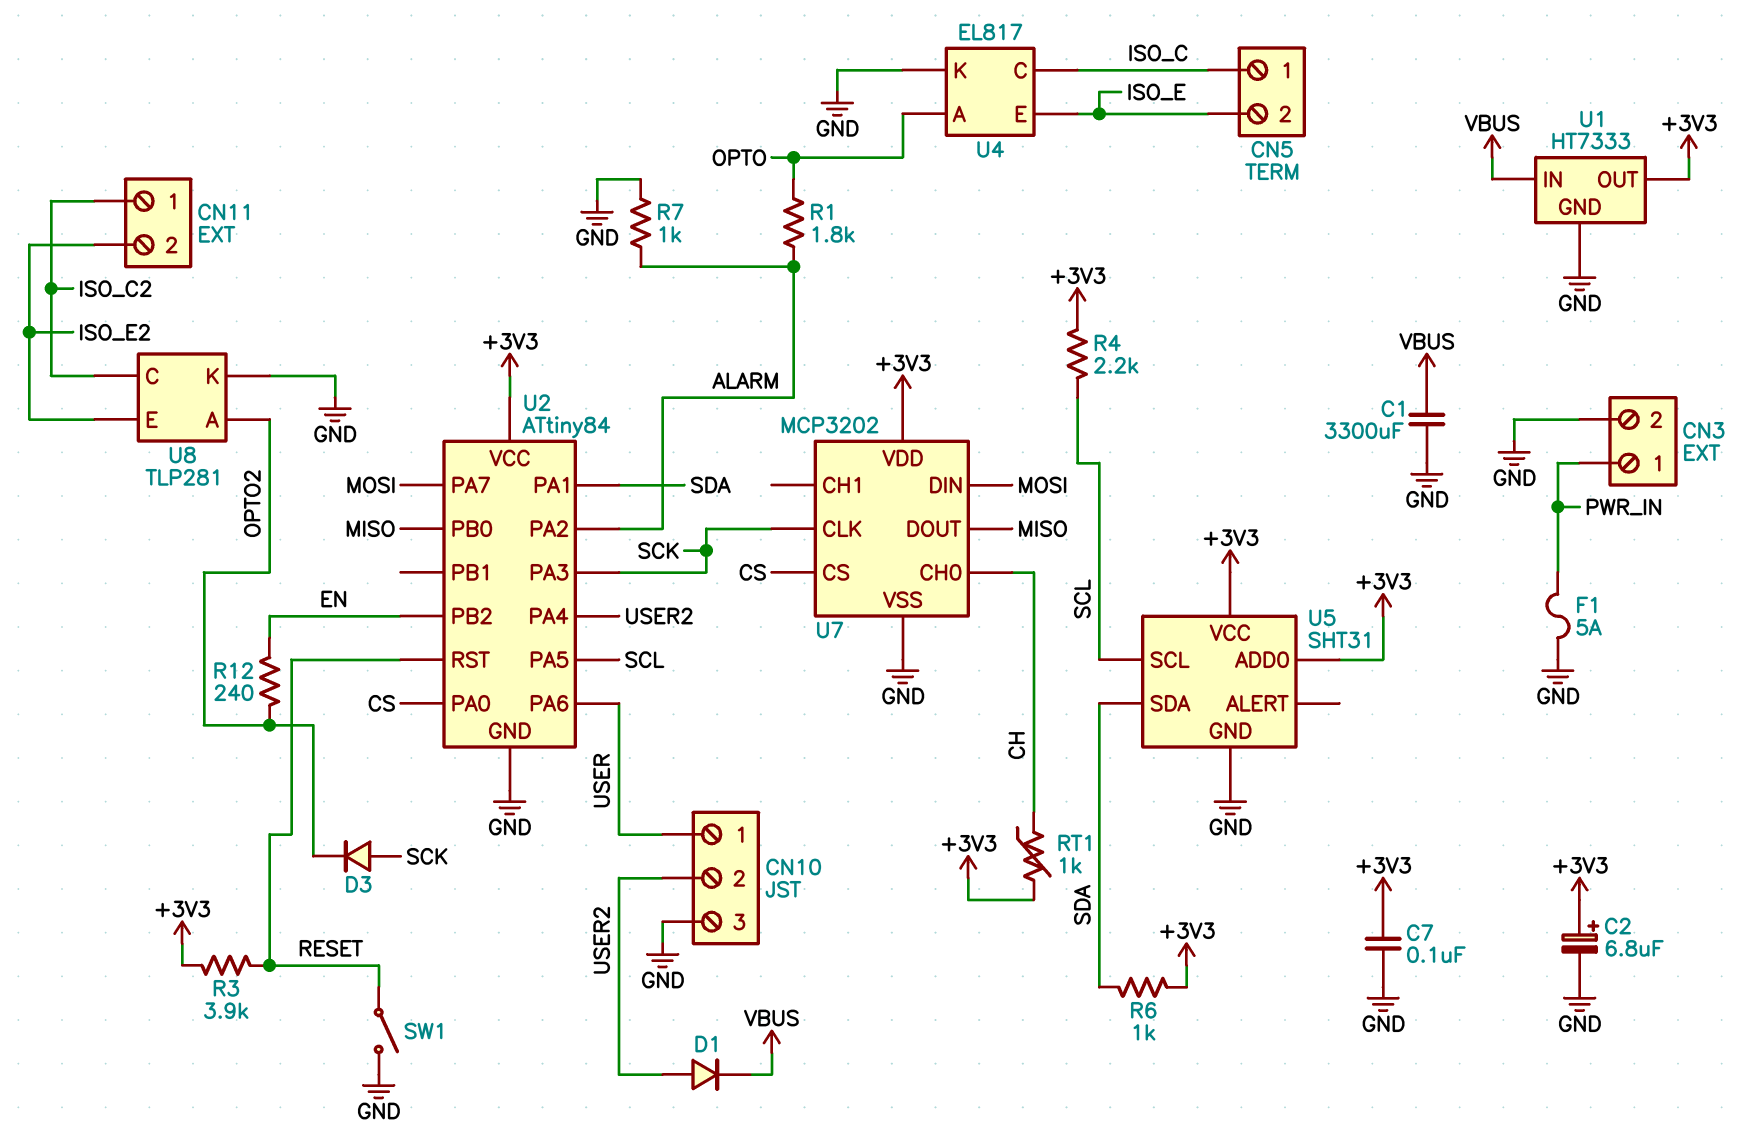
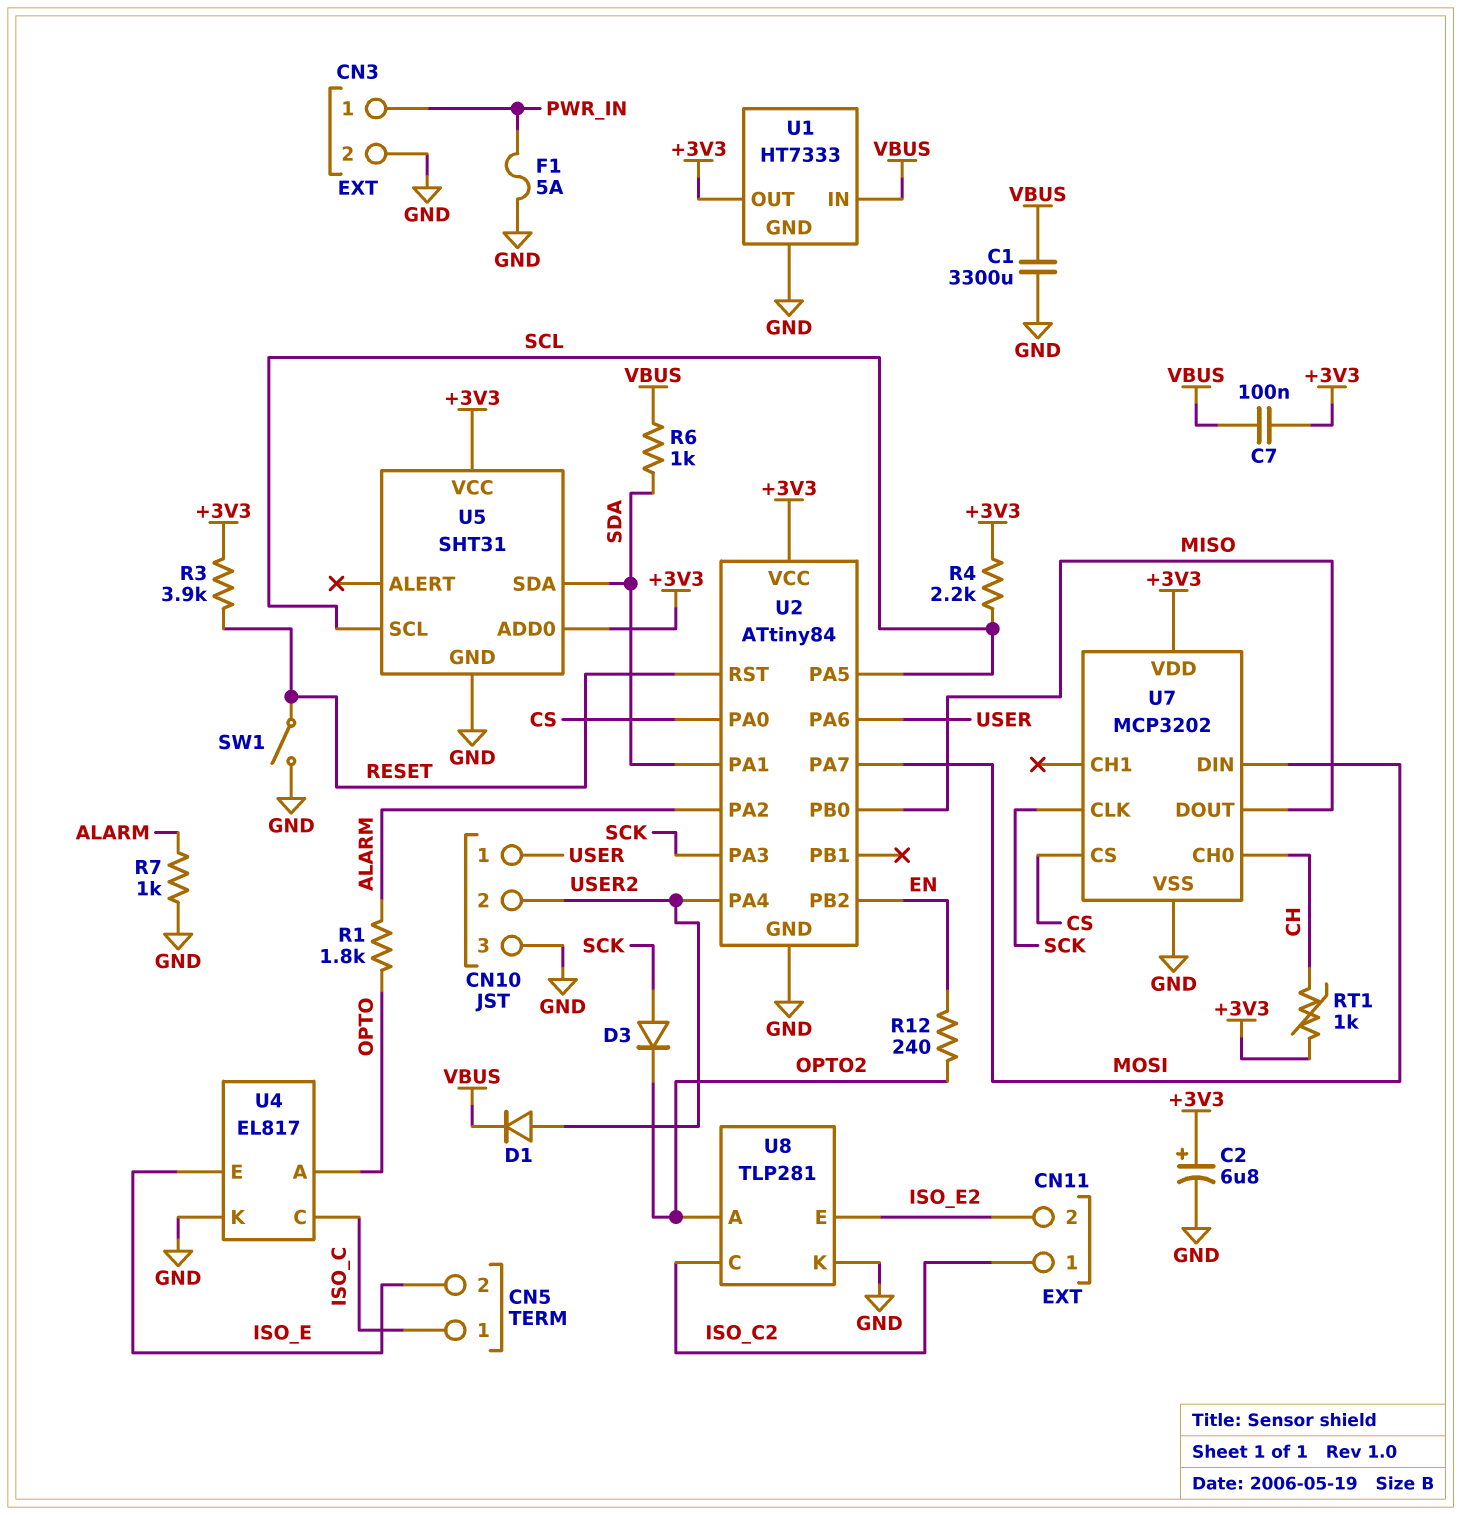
C7: 100nF (+3V3, GND) -> 100nF (+3V3, VBUS)
R6: 1k (+3V3, SDA) -> 1k (SDA, VBUS)

